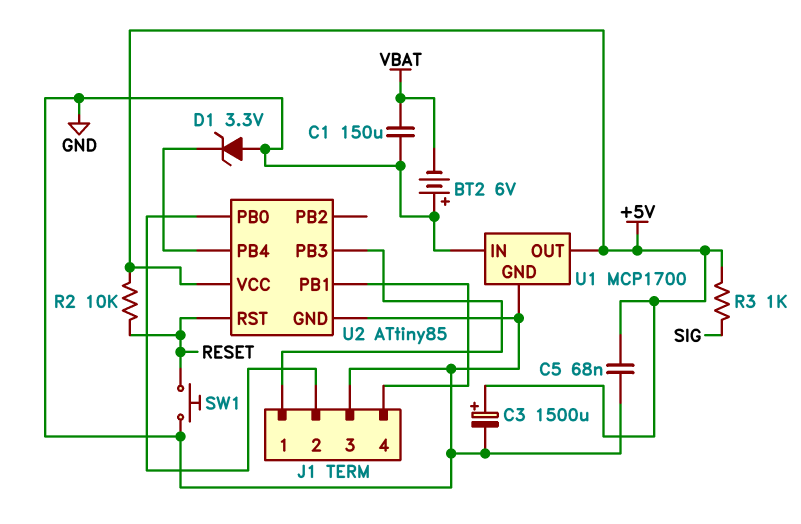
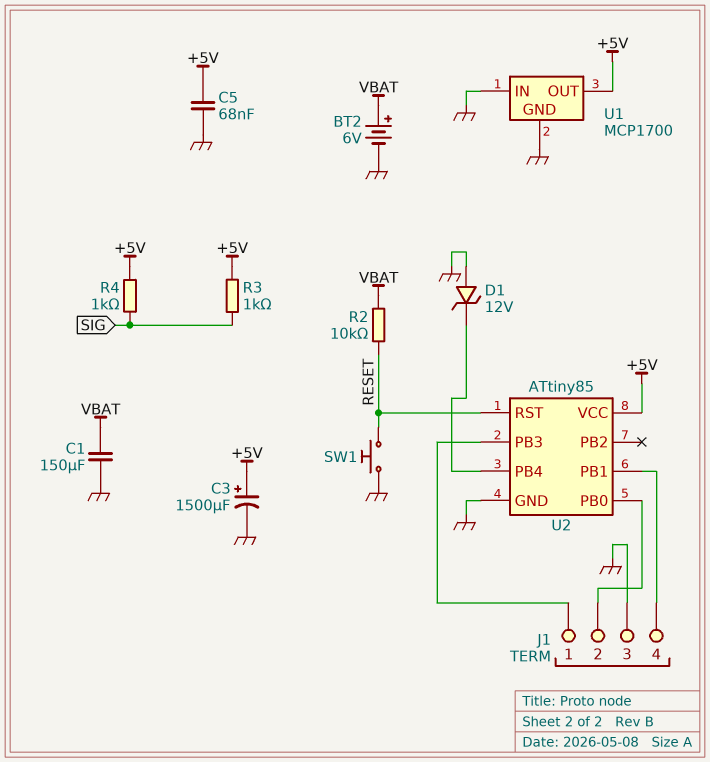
BT2: 6V (plus GND, minus VBAT) -> 6V (plus VBAT, minus GND)
D1: zener 3.3V (A GND, K U2/PB4) -> zener 12V (A GND, K U2/PB4)
R2: 10k (+5V, RESET) -> 10k (RESET, VBAT)
R4: none -> 1k (+5V, SIG)

